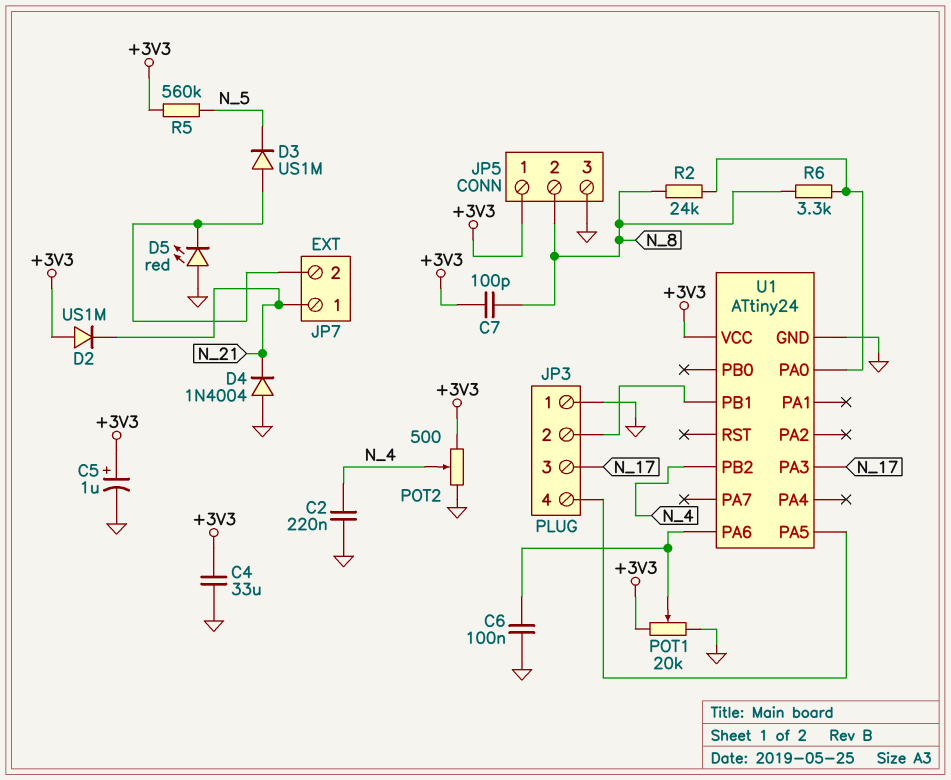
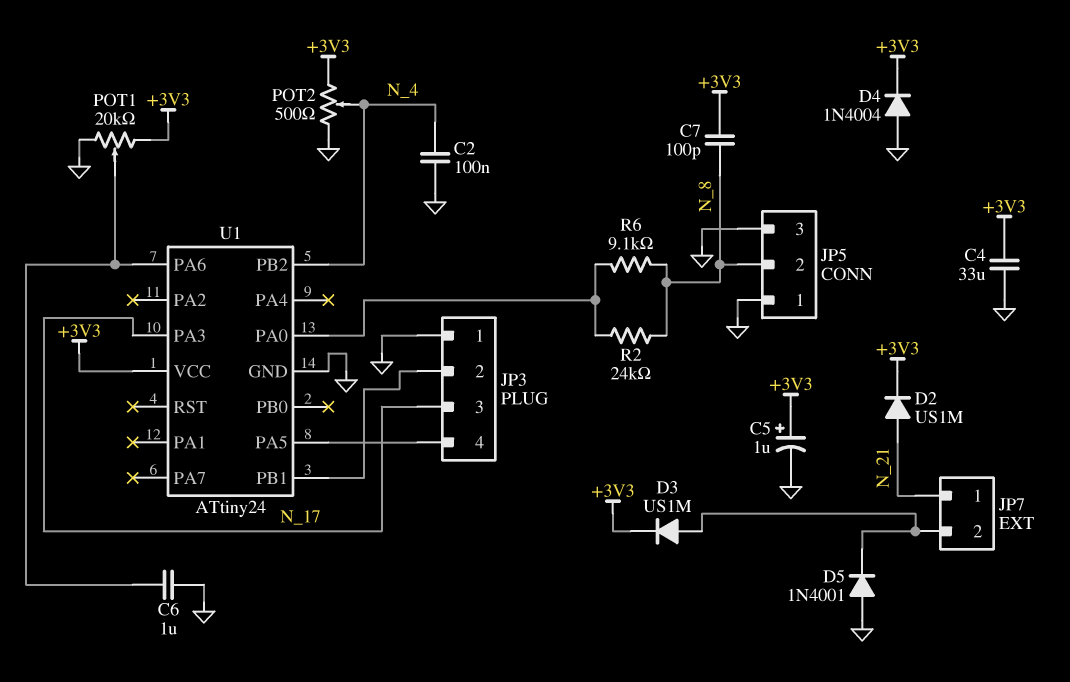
C2: 220nF (GND, N_4) -> 100nF (GND, N_4)
C6: 100nF (GND, U1/PA6) -> 1uF (GND, U1/PA6)
D2: diode US1M (A +3V3, K N_21) -> diode US1M (A N_21, K +3V3)
D3: diode US1M (A JP7/2, K N_5) -> diode US1M (A JP7/2, K +3V3)
D4: diode 1N4004 (A GND, K N_21) -> diode 1N4004 (A GND, K +3V3)
D5: LED red (A GND, K JP7/2) -> diode 1N4001 (A GND, K JP7/2)
JP5 pin 1: +3V3 -> GND
R5: 560k (+3V3, N_5) -> none
R6: 3.3k (N_8, U1/PA0) -> 9.1k (N_8, U1/PA0)

